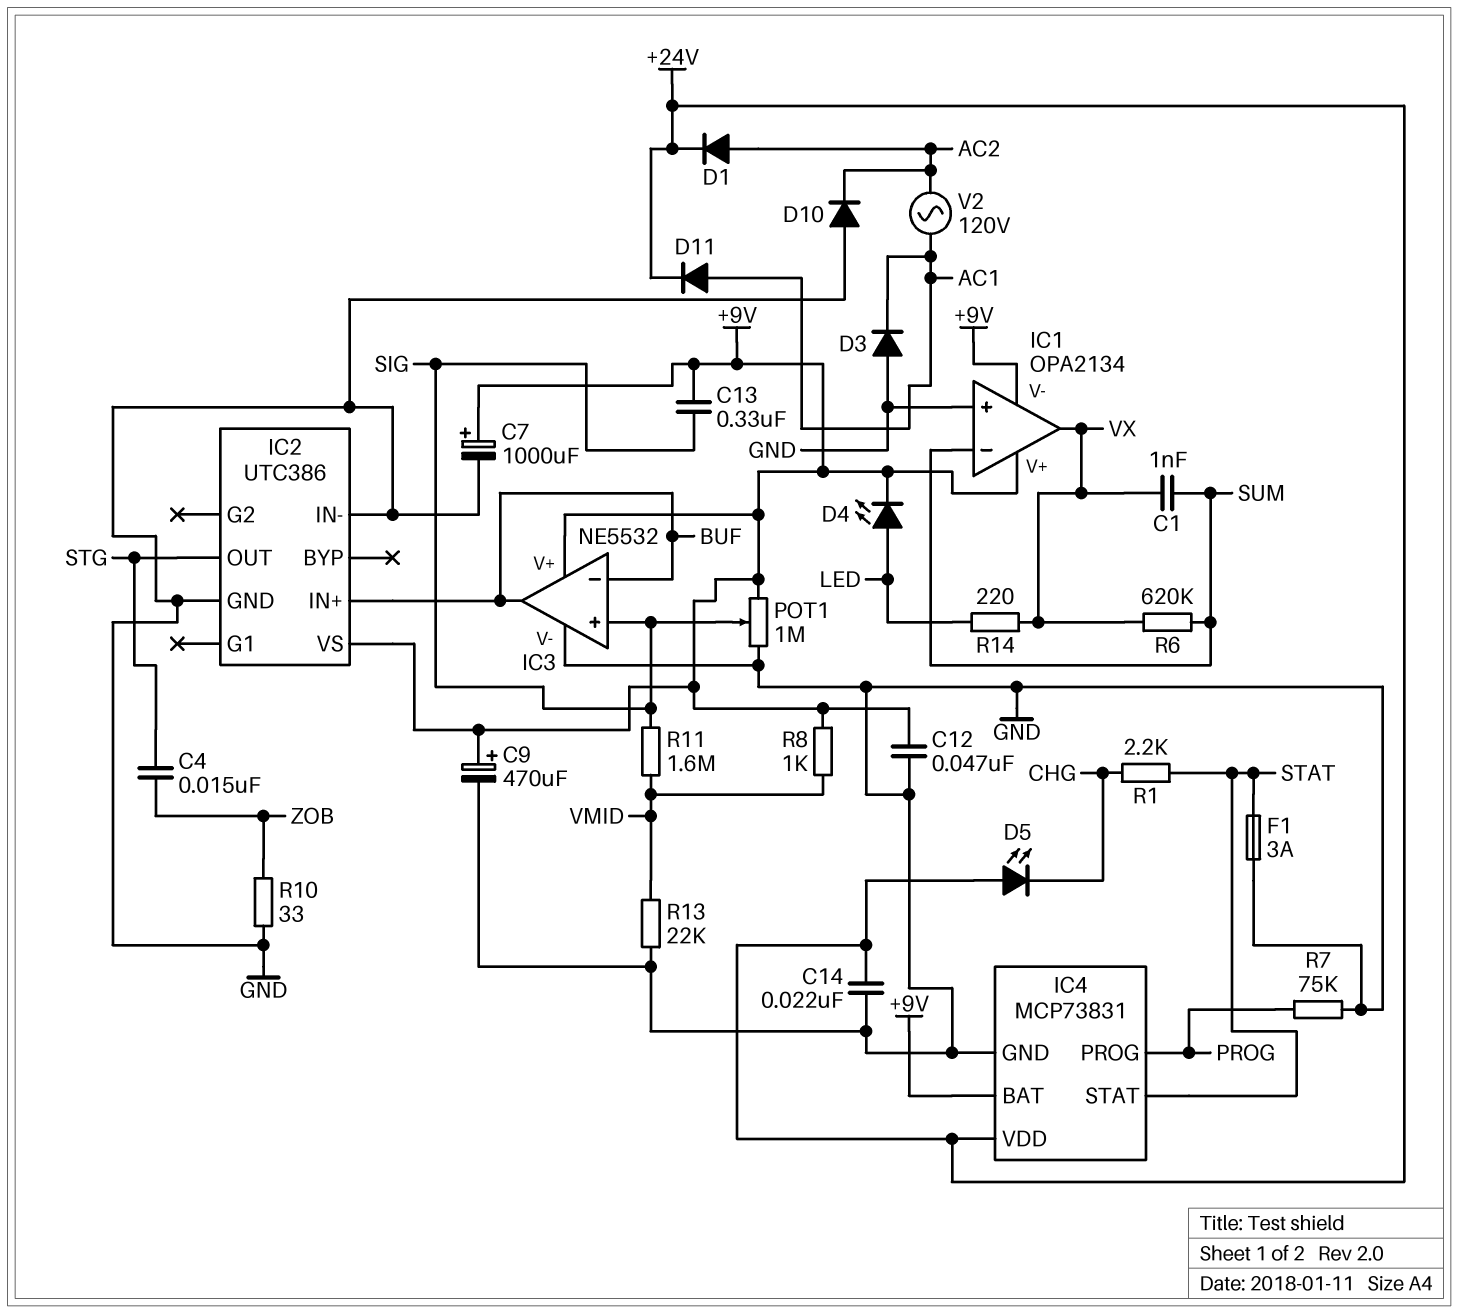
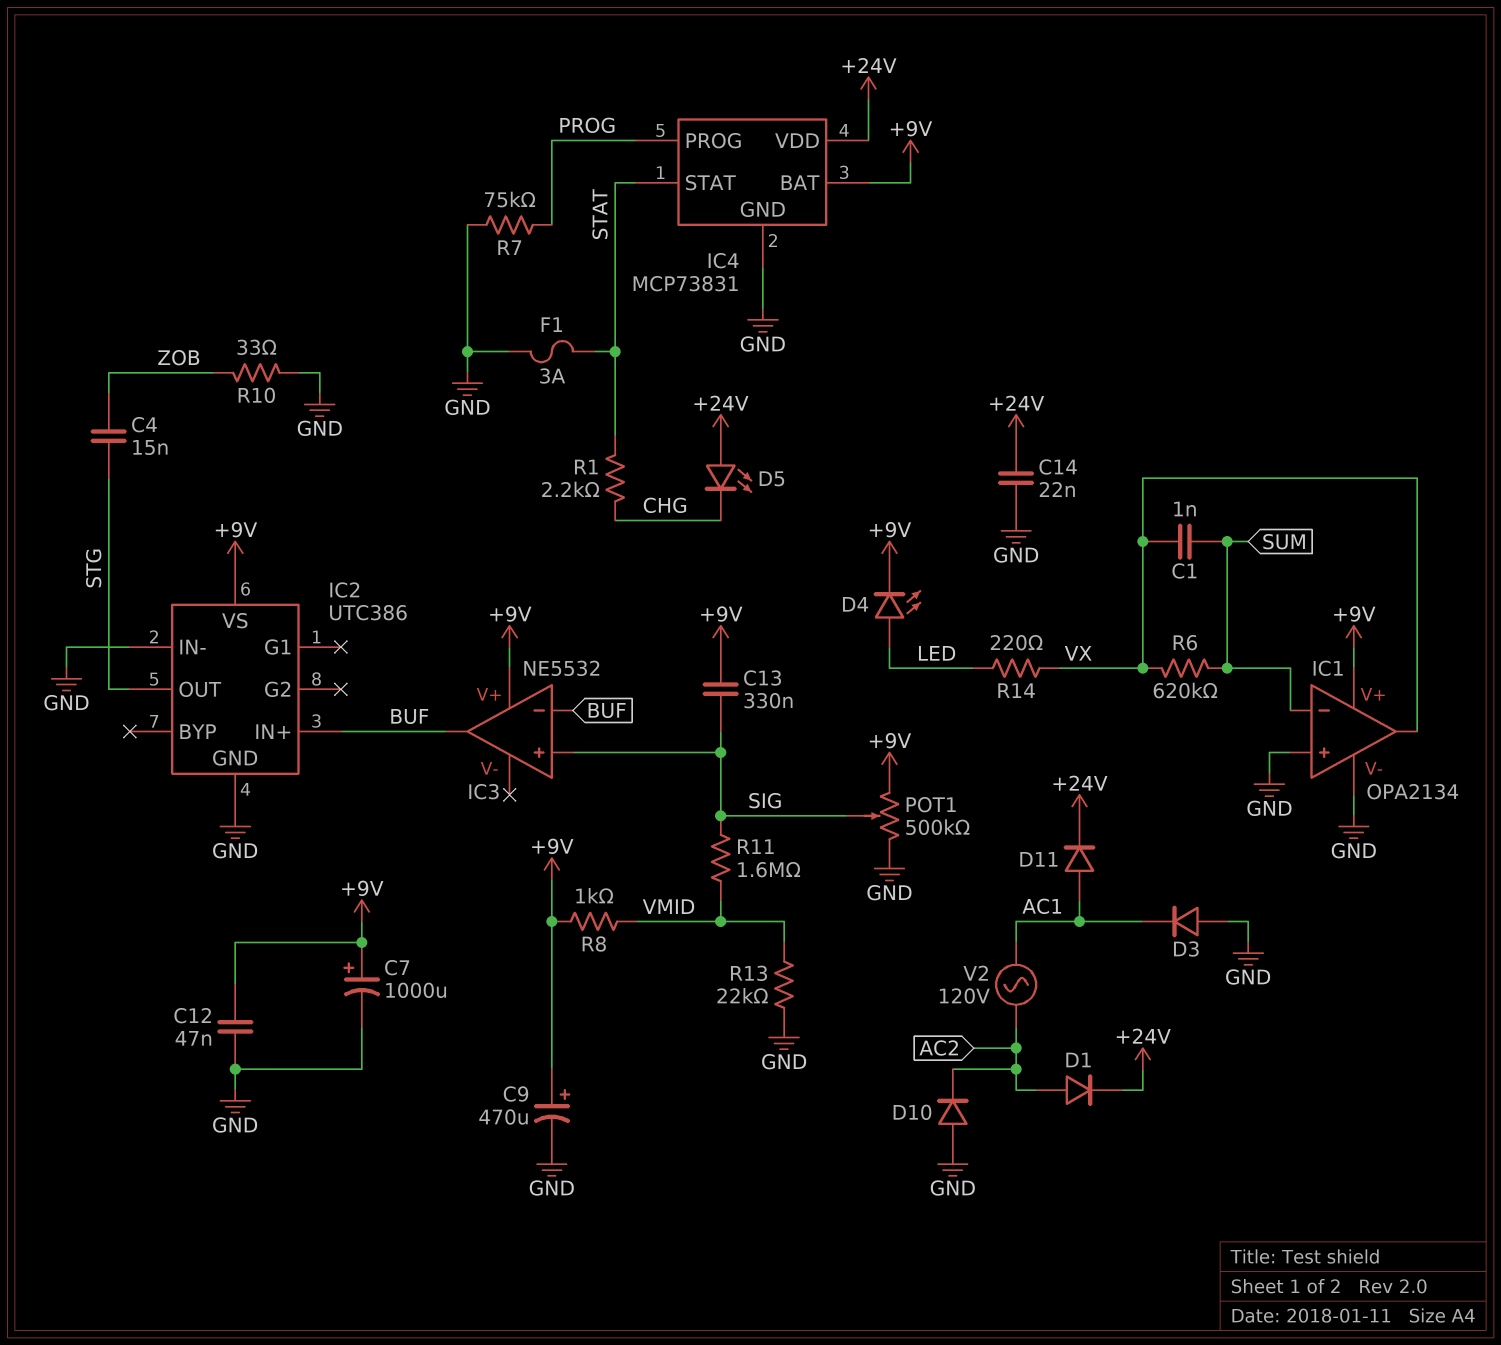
IC1 pin V-: +9V -> GND
IC3 pin V-: GND -> none
POT1: 1M (+9V, GND, wiper SIG) -> 500k (+9V, GND, wiper SIG)

